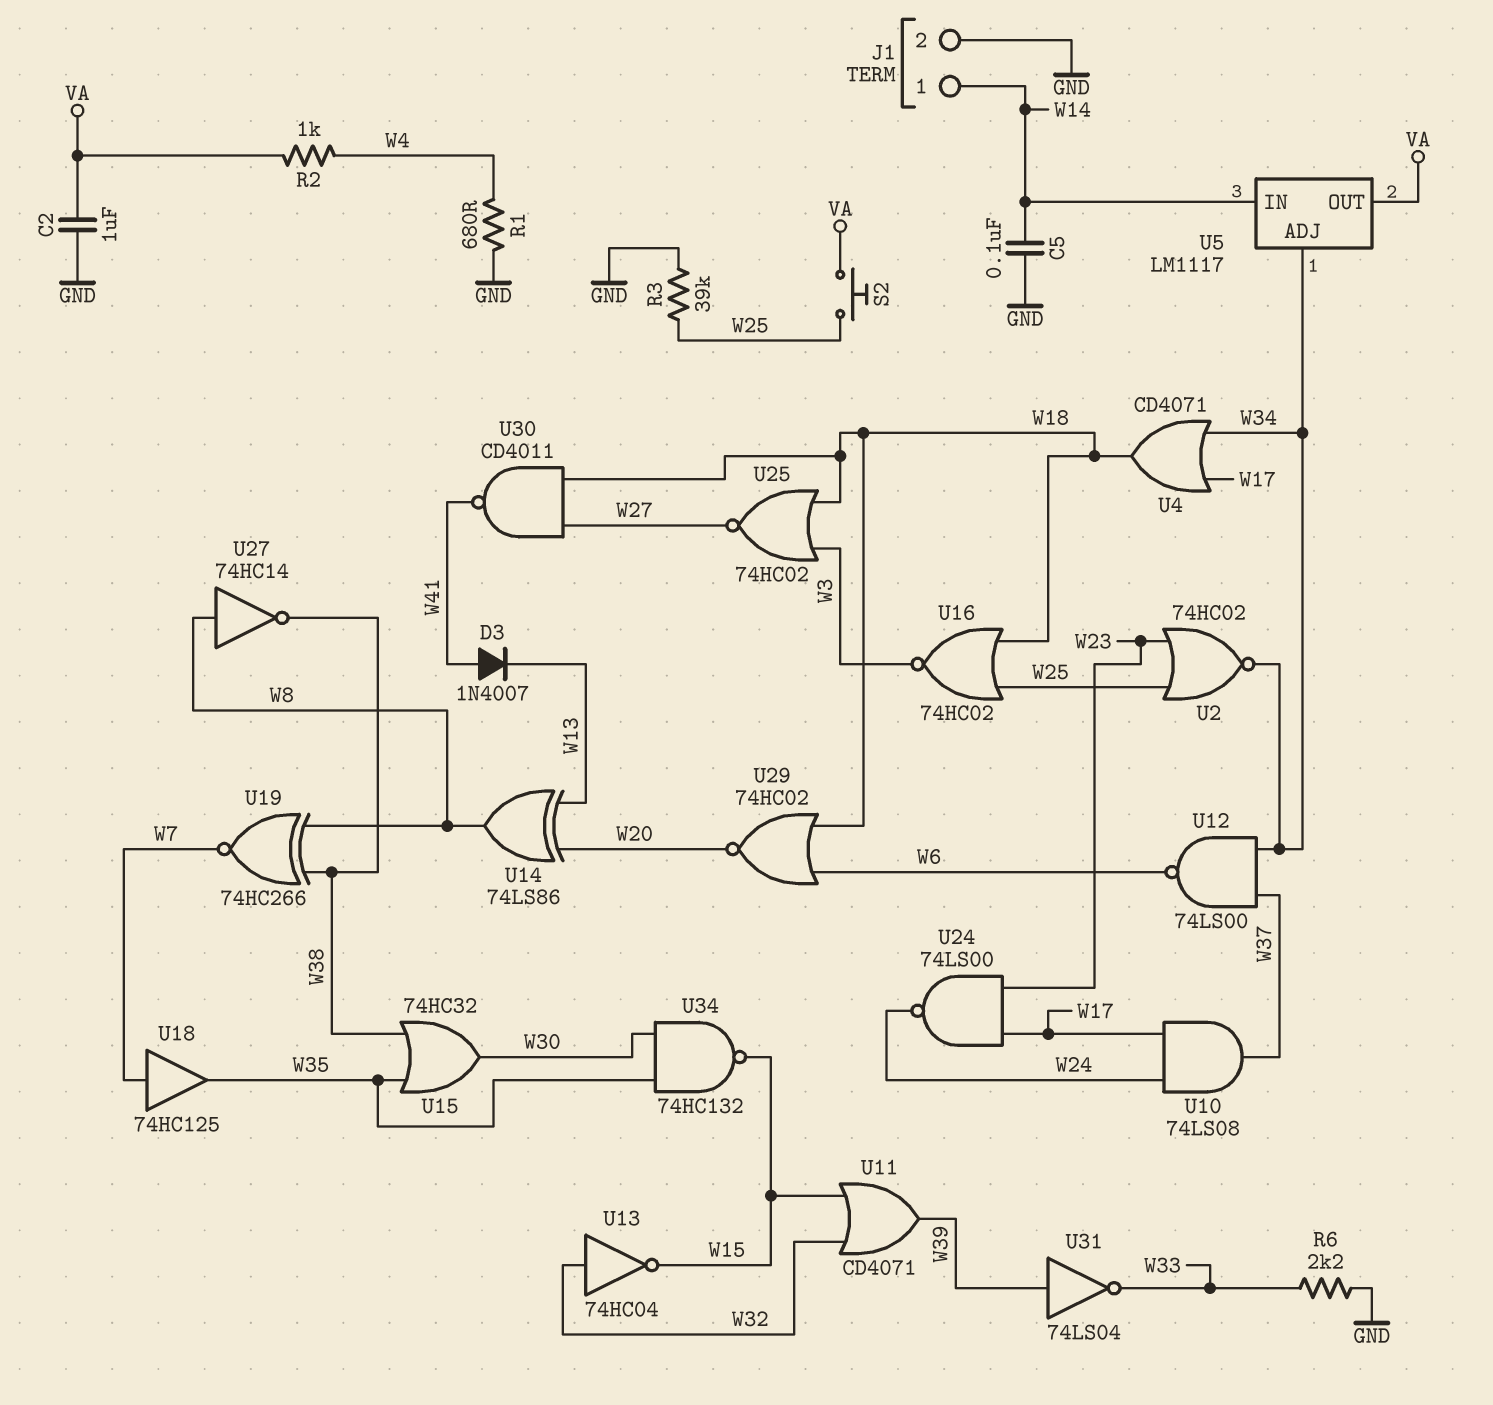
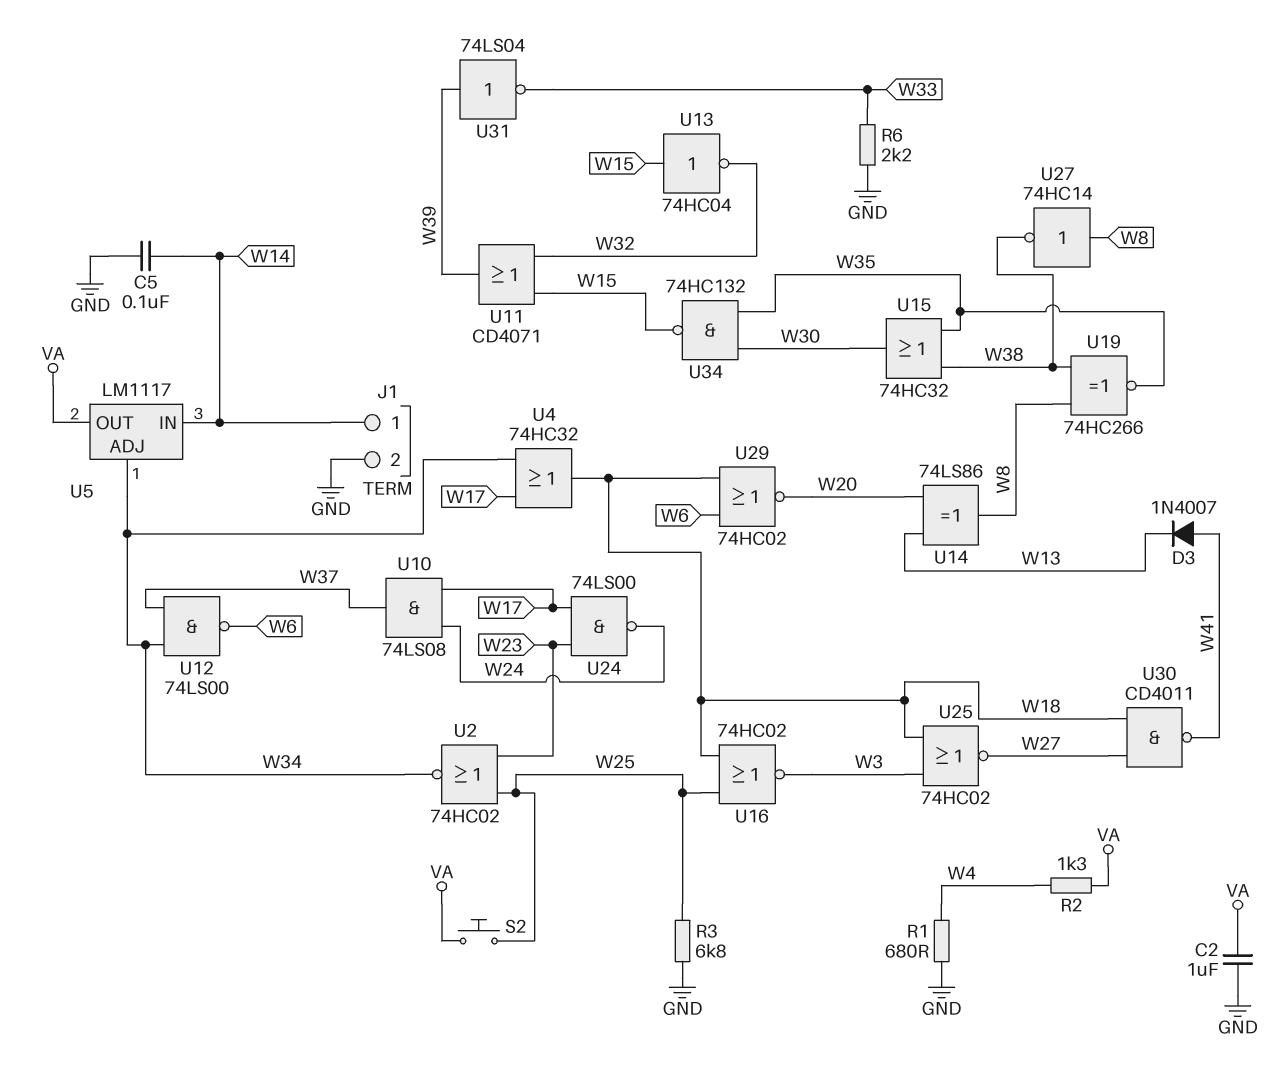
R2: 1k (VA, W4) -> 1.3k (VA, W4)
R3: 39k (GND, W25) -> 6.8k (GND, W25)
U4: OR CD4071 (in W17, in W34, out W18) -> OR 74HC32 (in W17, in W34, out W18)
U13: NOT 74HC04 (in W32, out W15) -> NOT 74HC04 (in W15, out W32)
U18: buffer 74HC125 (in W7, out W35) -> none
U19: XNOR 74HC266 (in W8, in W38, out W7) -> XNOR 74HC266 (in W8, in W38, out W35)

